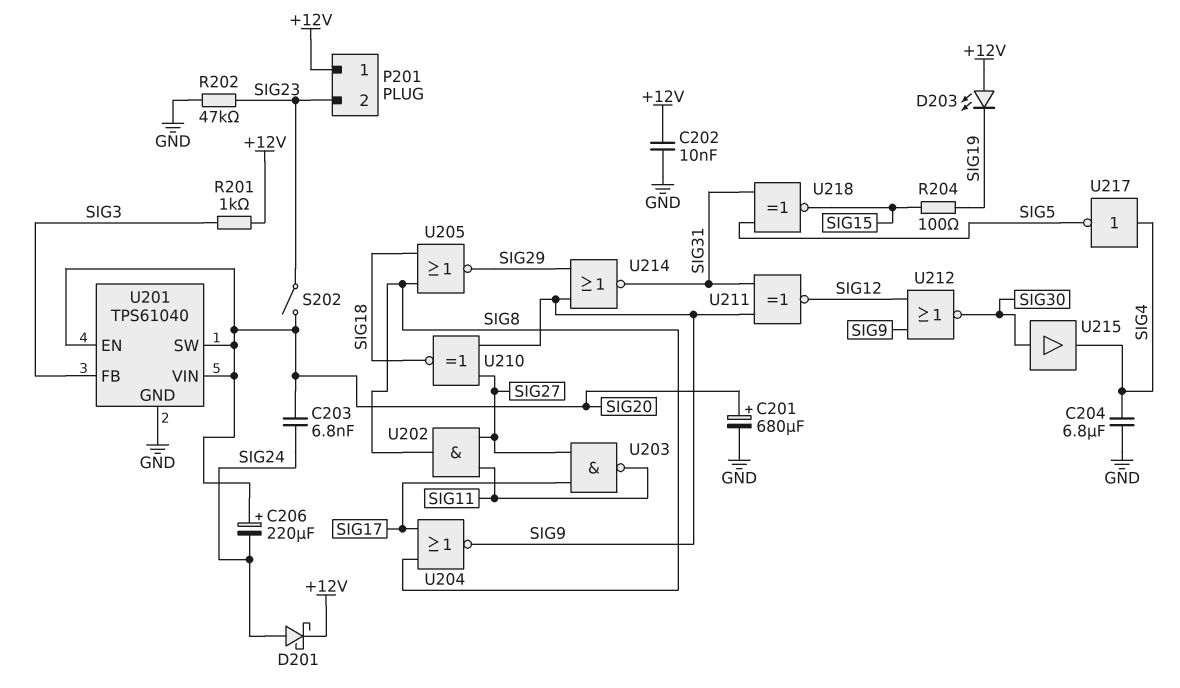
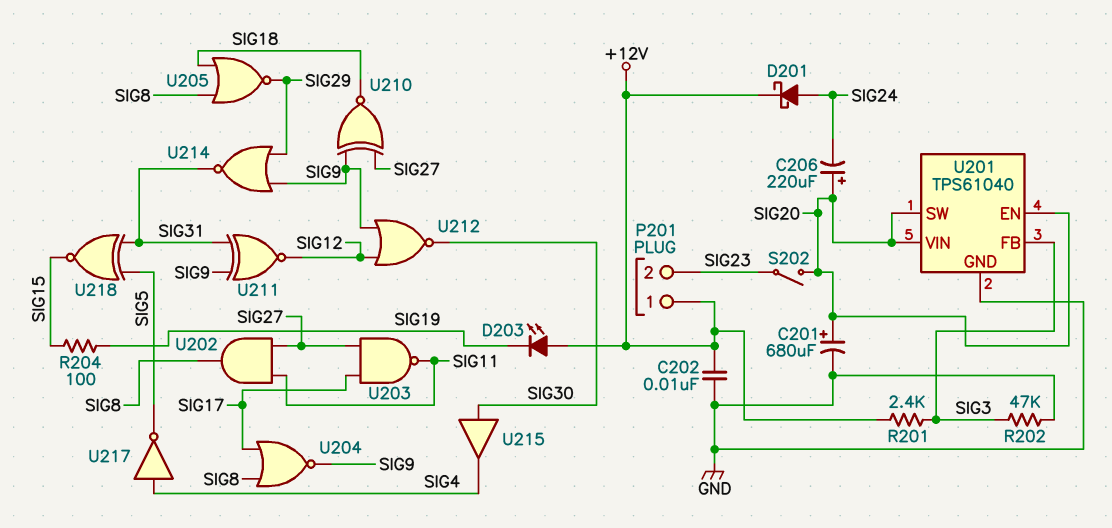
C203: 6.8nF (SIG20, SIG24) -> none
C204: 6.8uF (GND, SIG4) -> none
R201: 1k (+12V, SIG3) -> 2.4k (+12V, SIG3)
R202: 47k (GND, SIG23) -> 47k (GND, SIG3)

